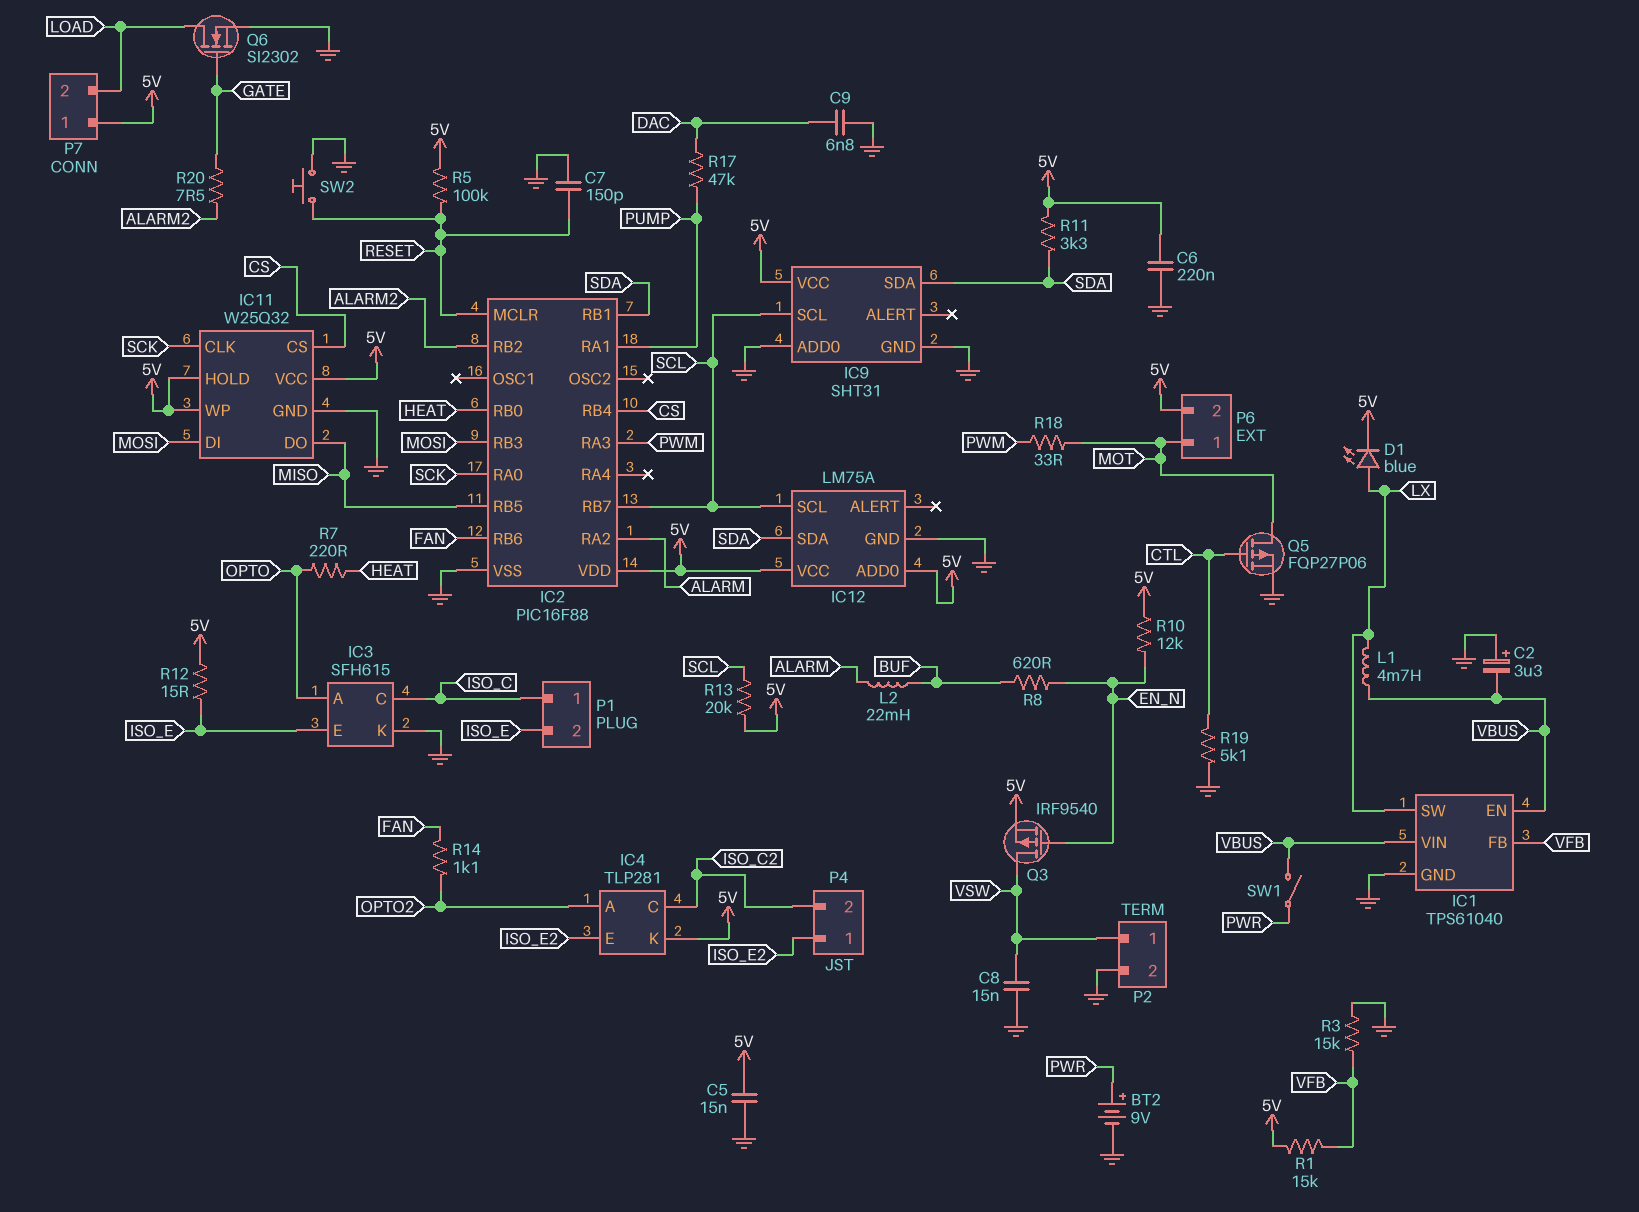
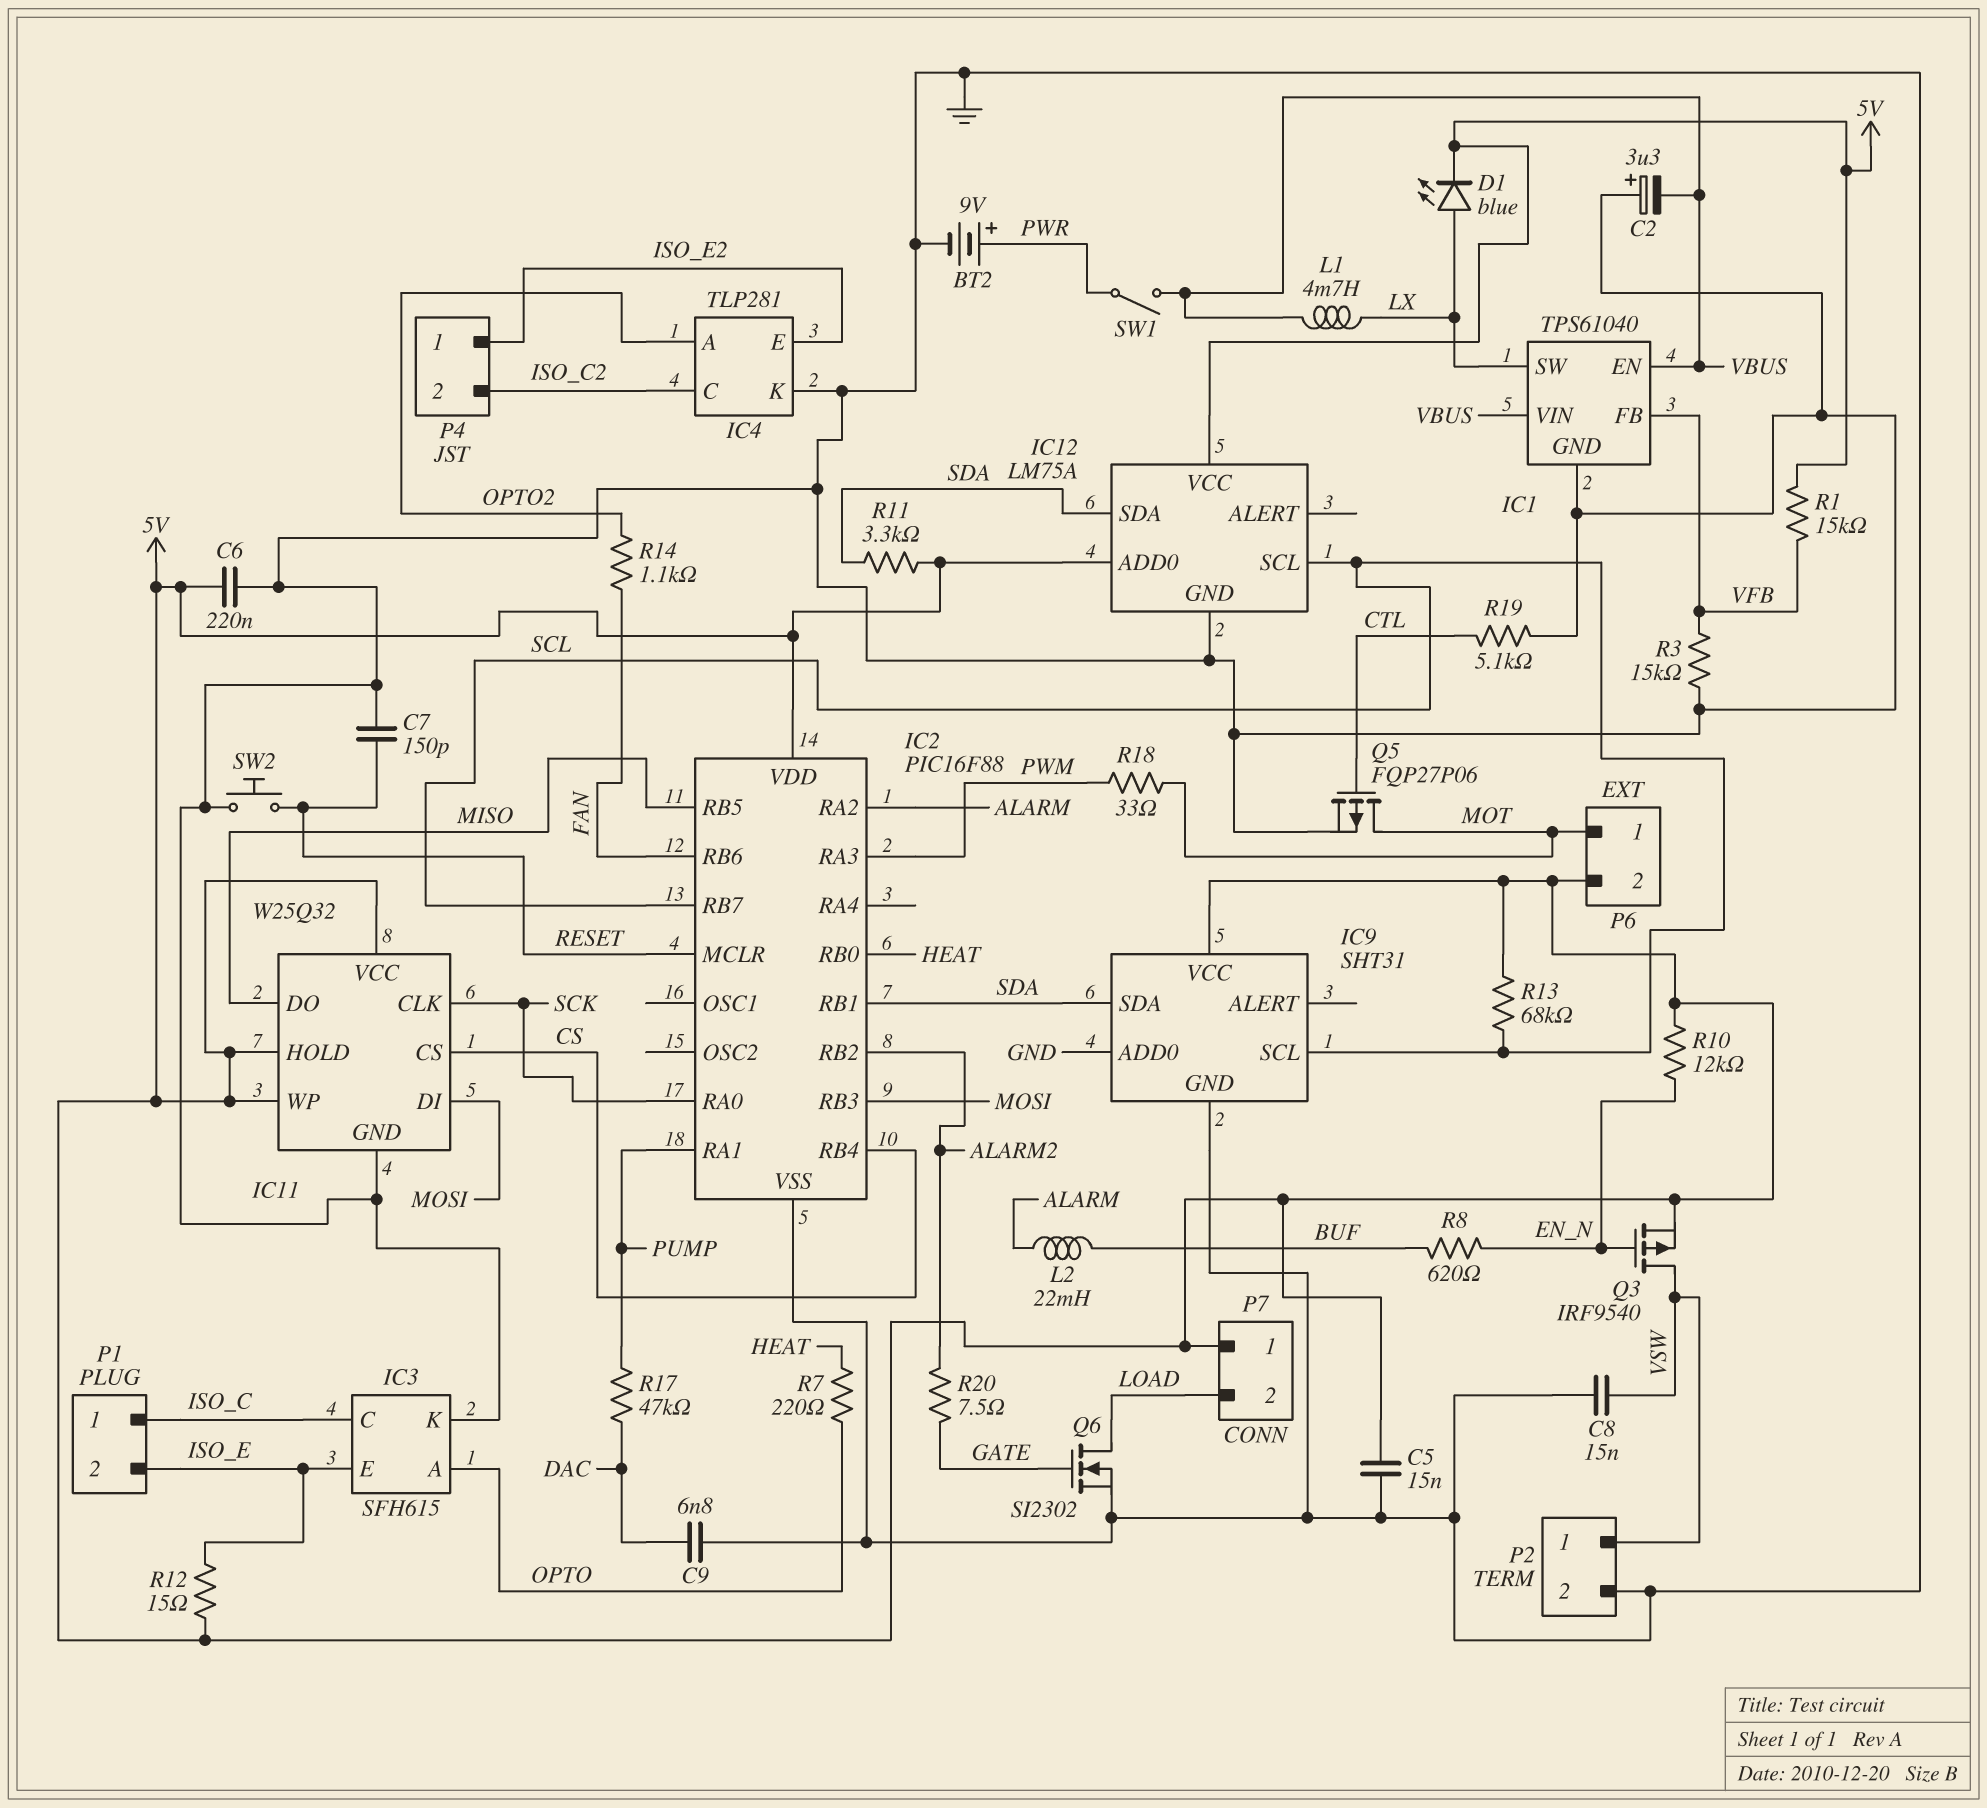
IC4 pin K: 5V -> GND
R5: 100k (5V, RESET) -> none
R13: 20k (5V, SCL) -> 68k (5V, SCL)

